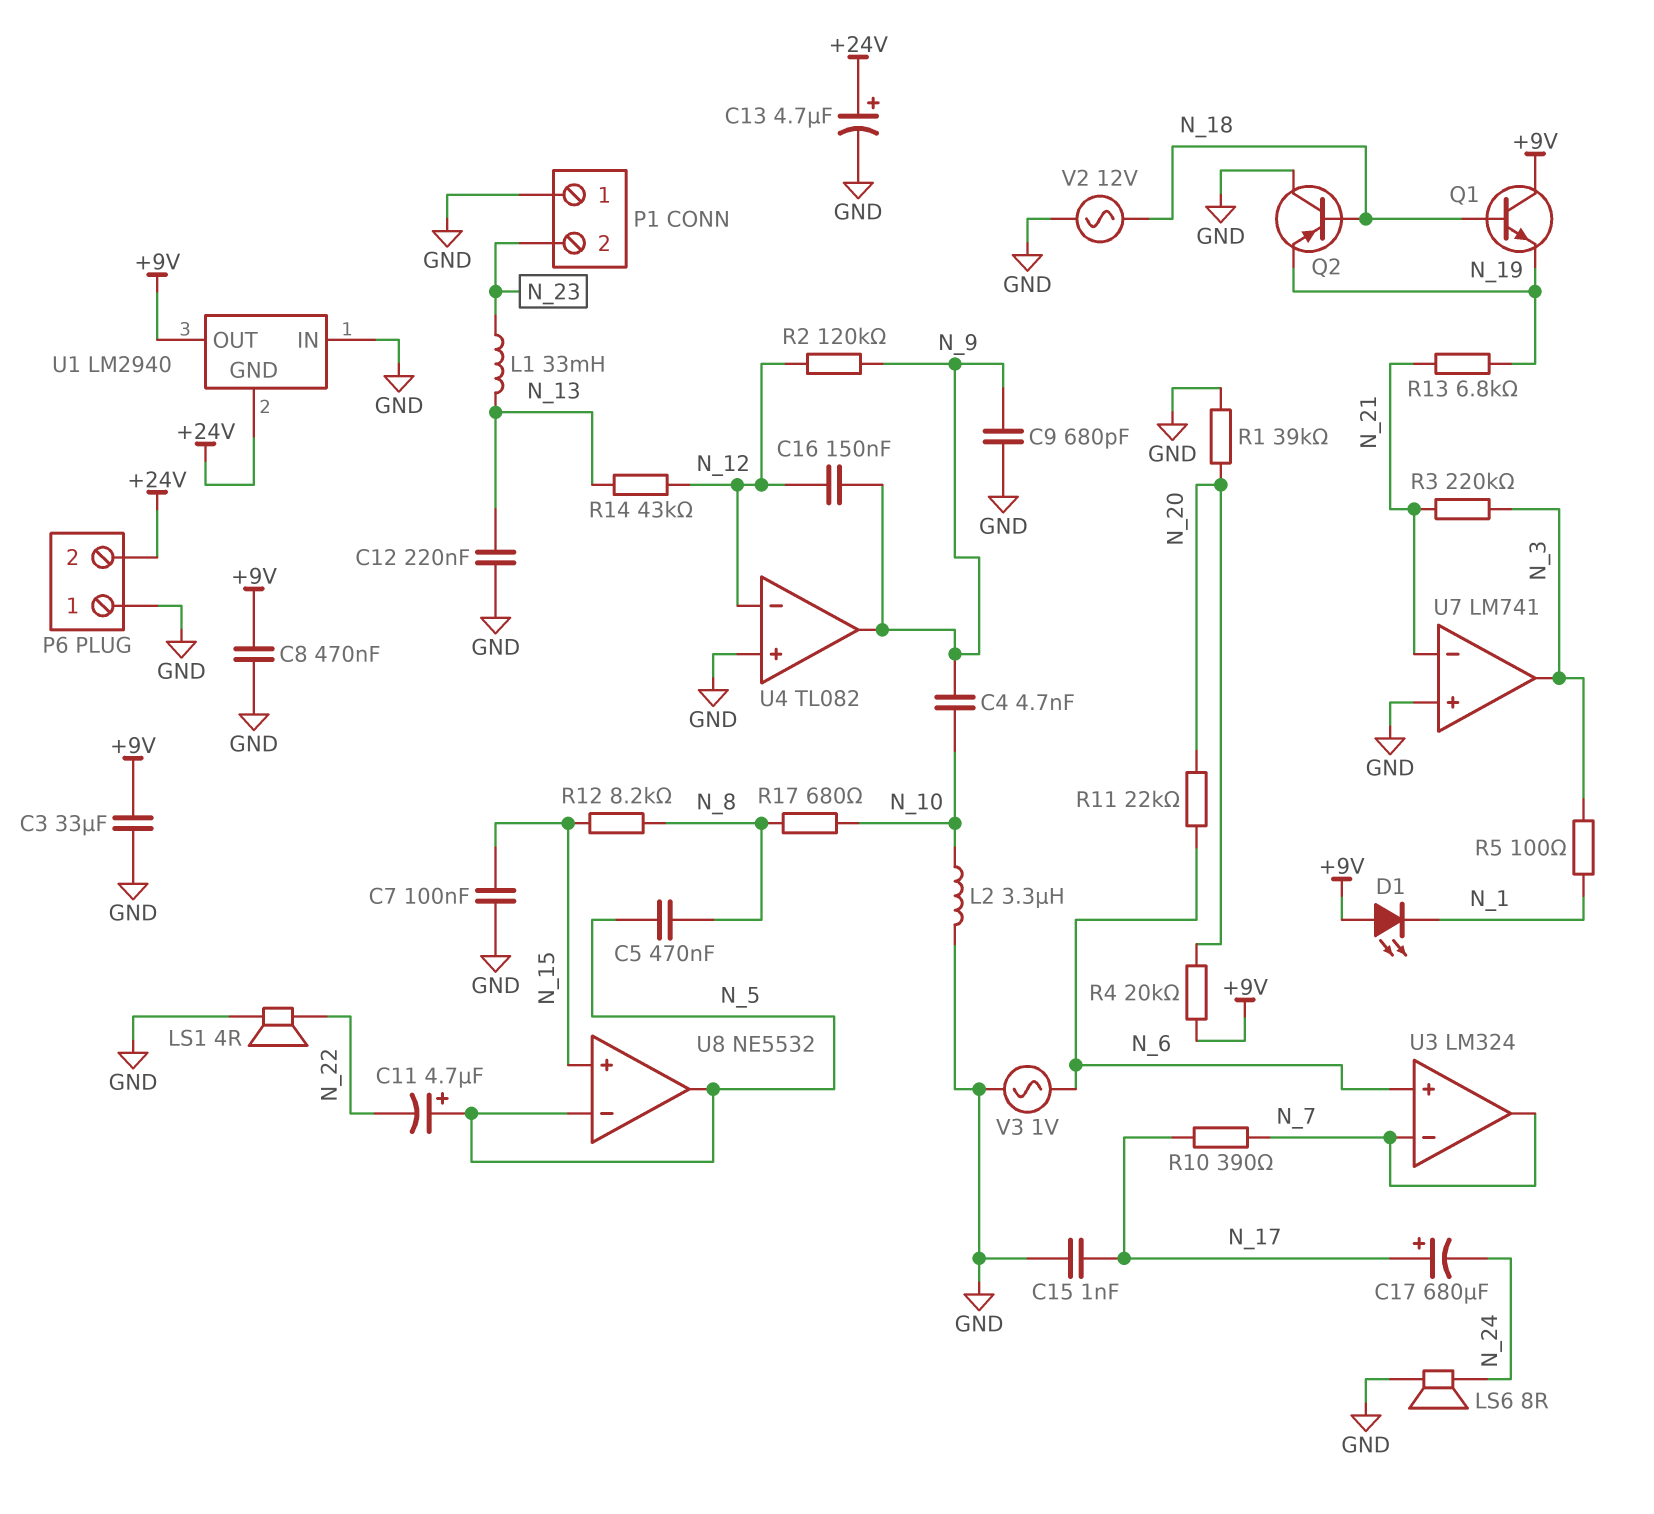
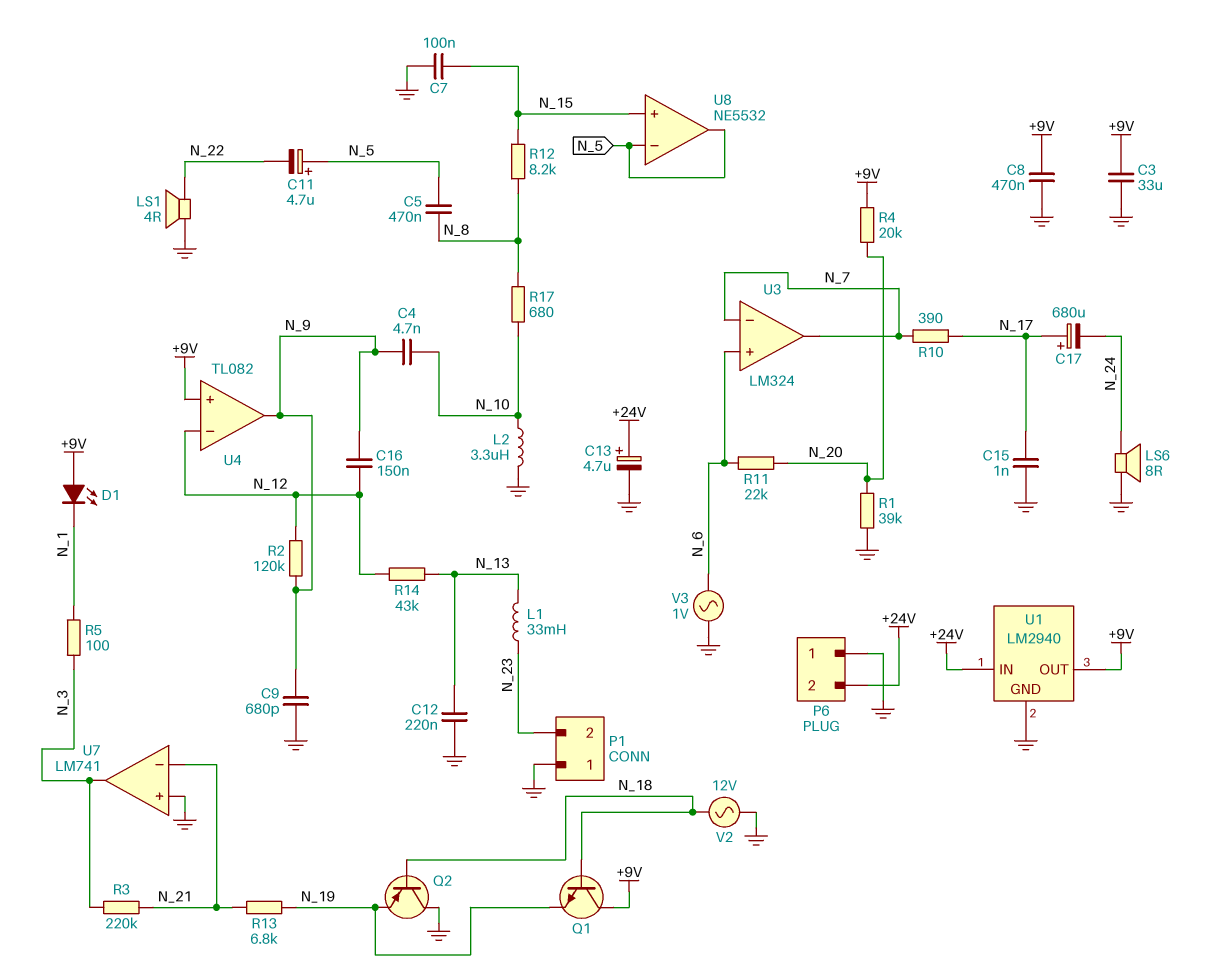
U1 pin GND: +24V -> GND
U1 pin IN: GND -> +24V
U4 pin in+: GND -> +9V

